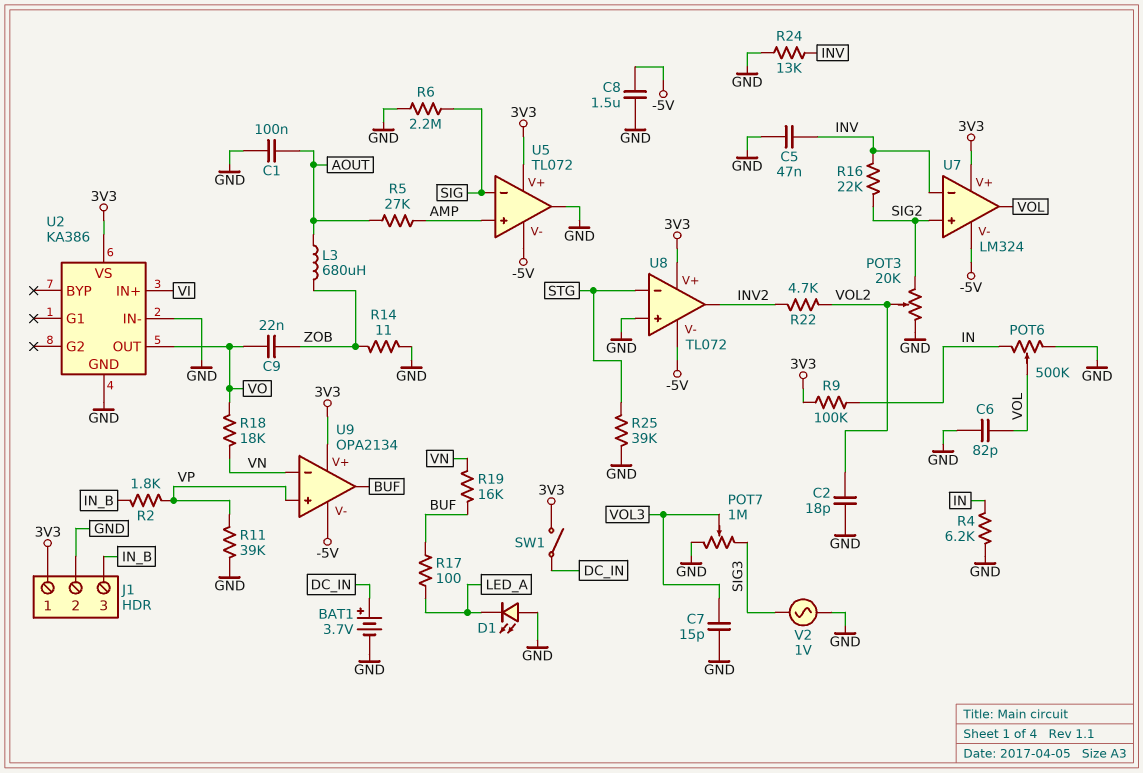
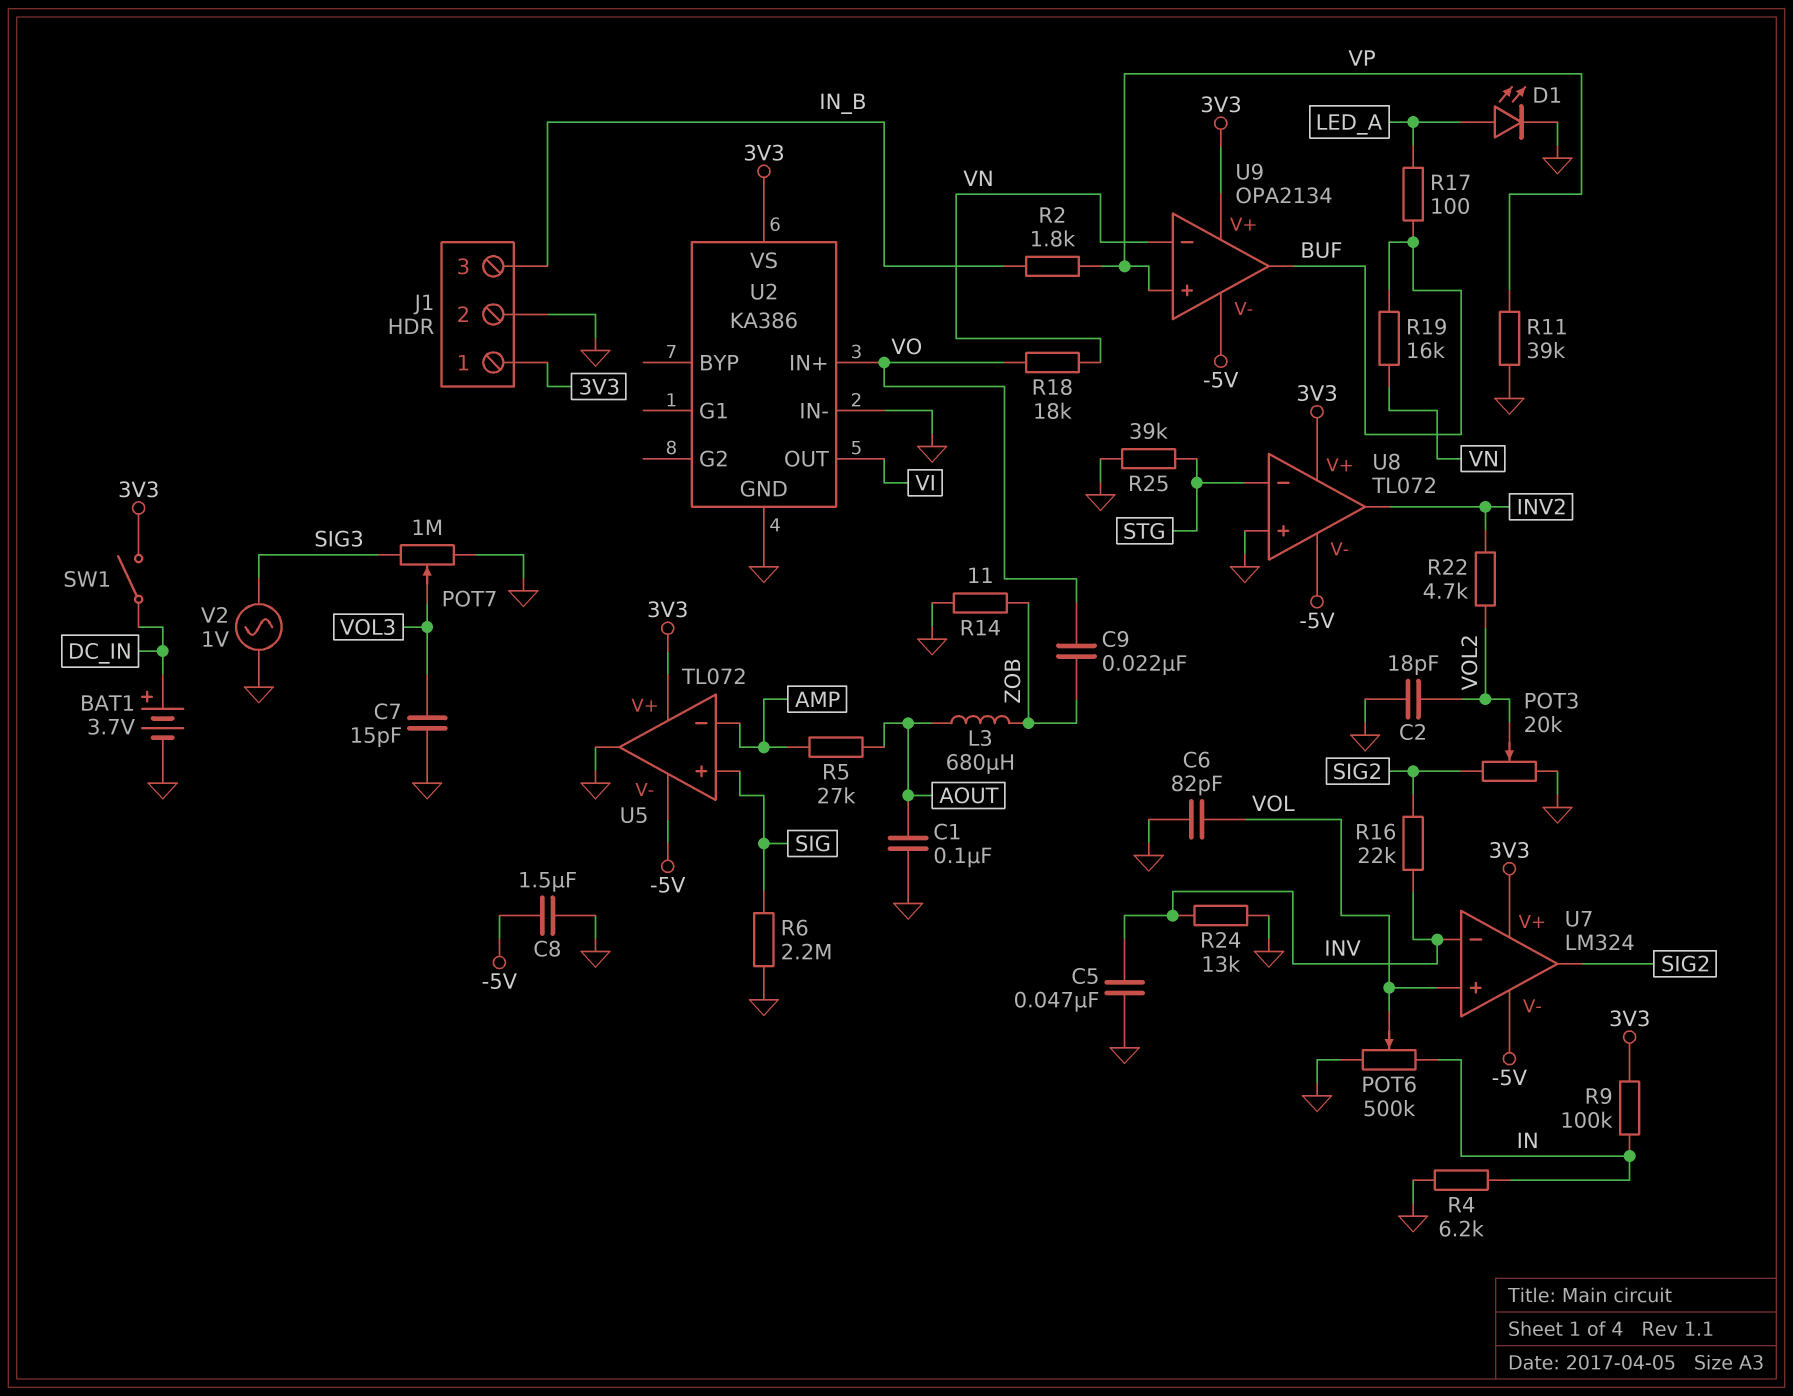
D1: LED (A GND, K LED_A) -> LED (A LED_A, K GND)
U2 pin IN+: VI -> VO
U2 pin OUT: VO -> VI
U5 pin in+: AMP -> SIG
U5 pin in-: SIG -> AMP
U7 pin in+: SIG2 -> VOL
U7 pin out: VOL -> SIG2

